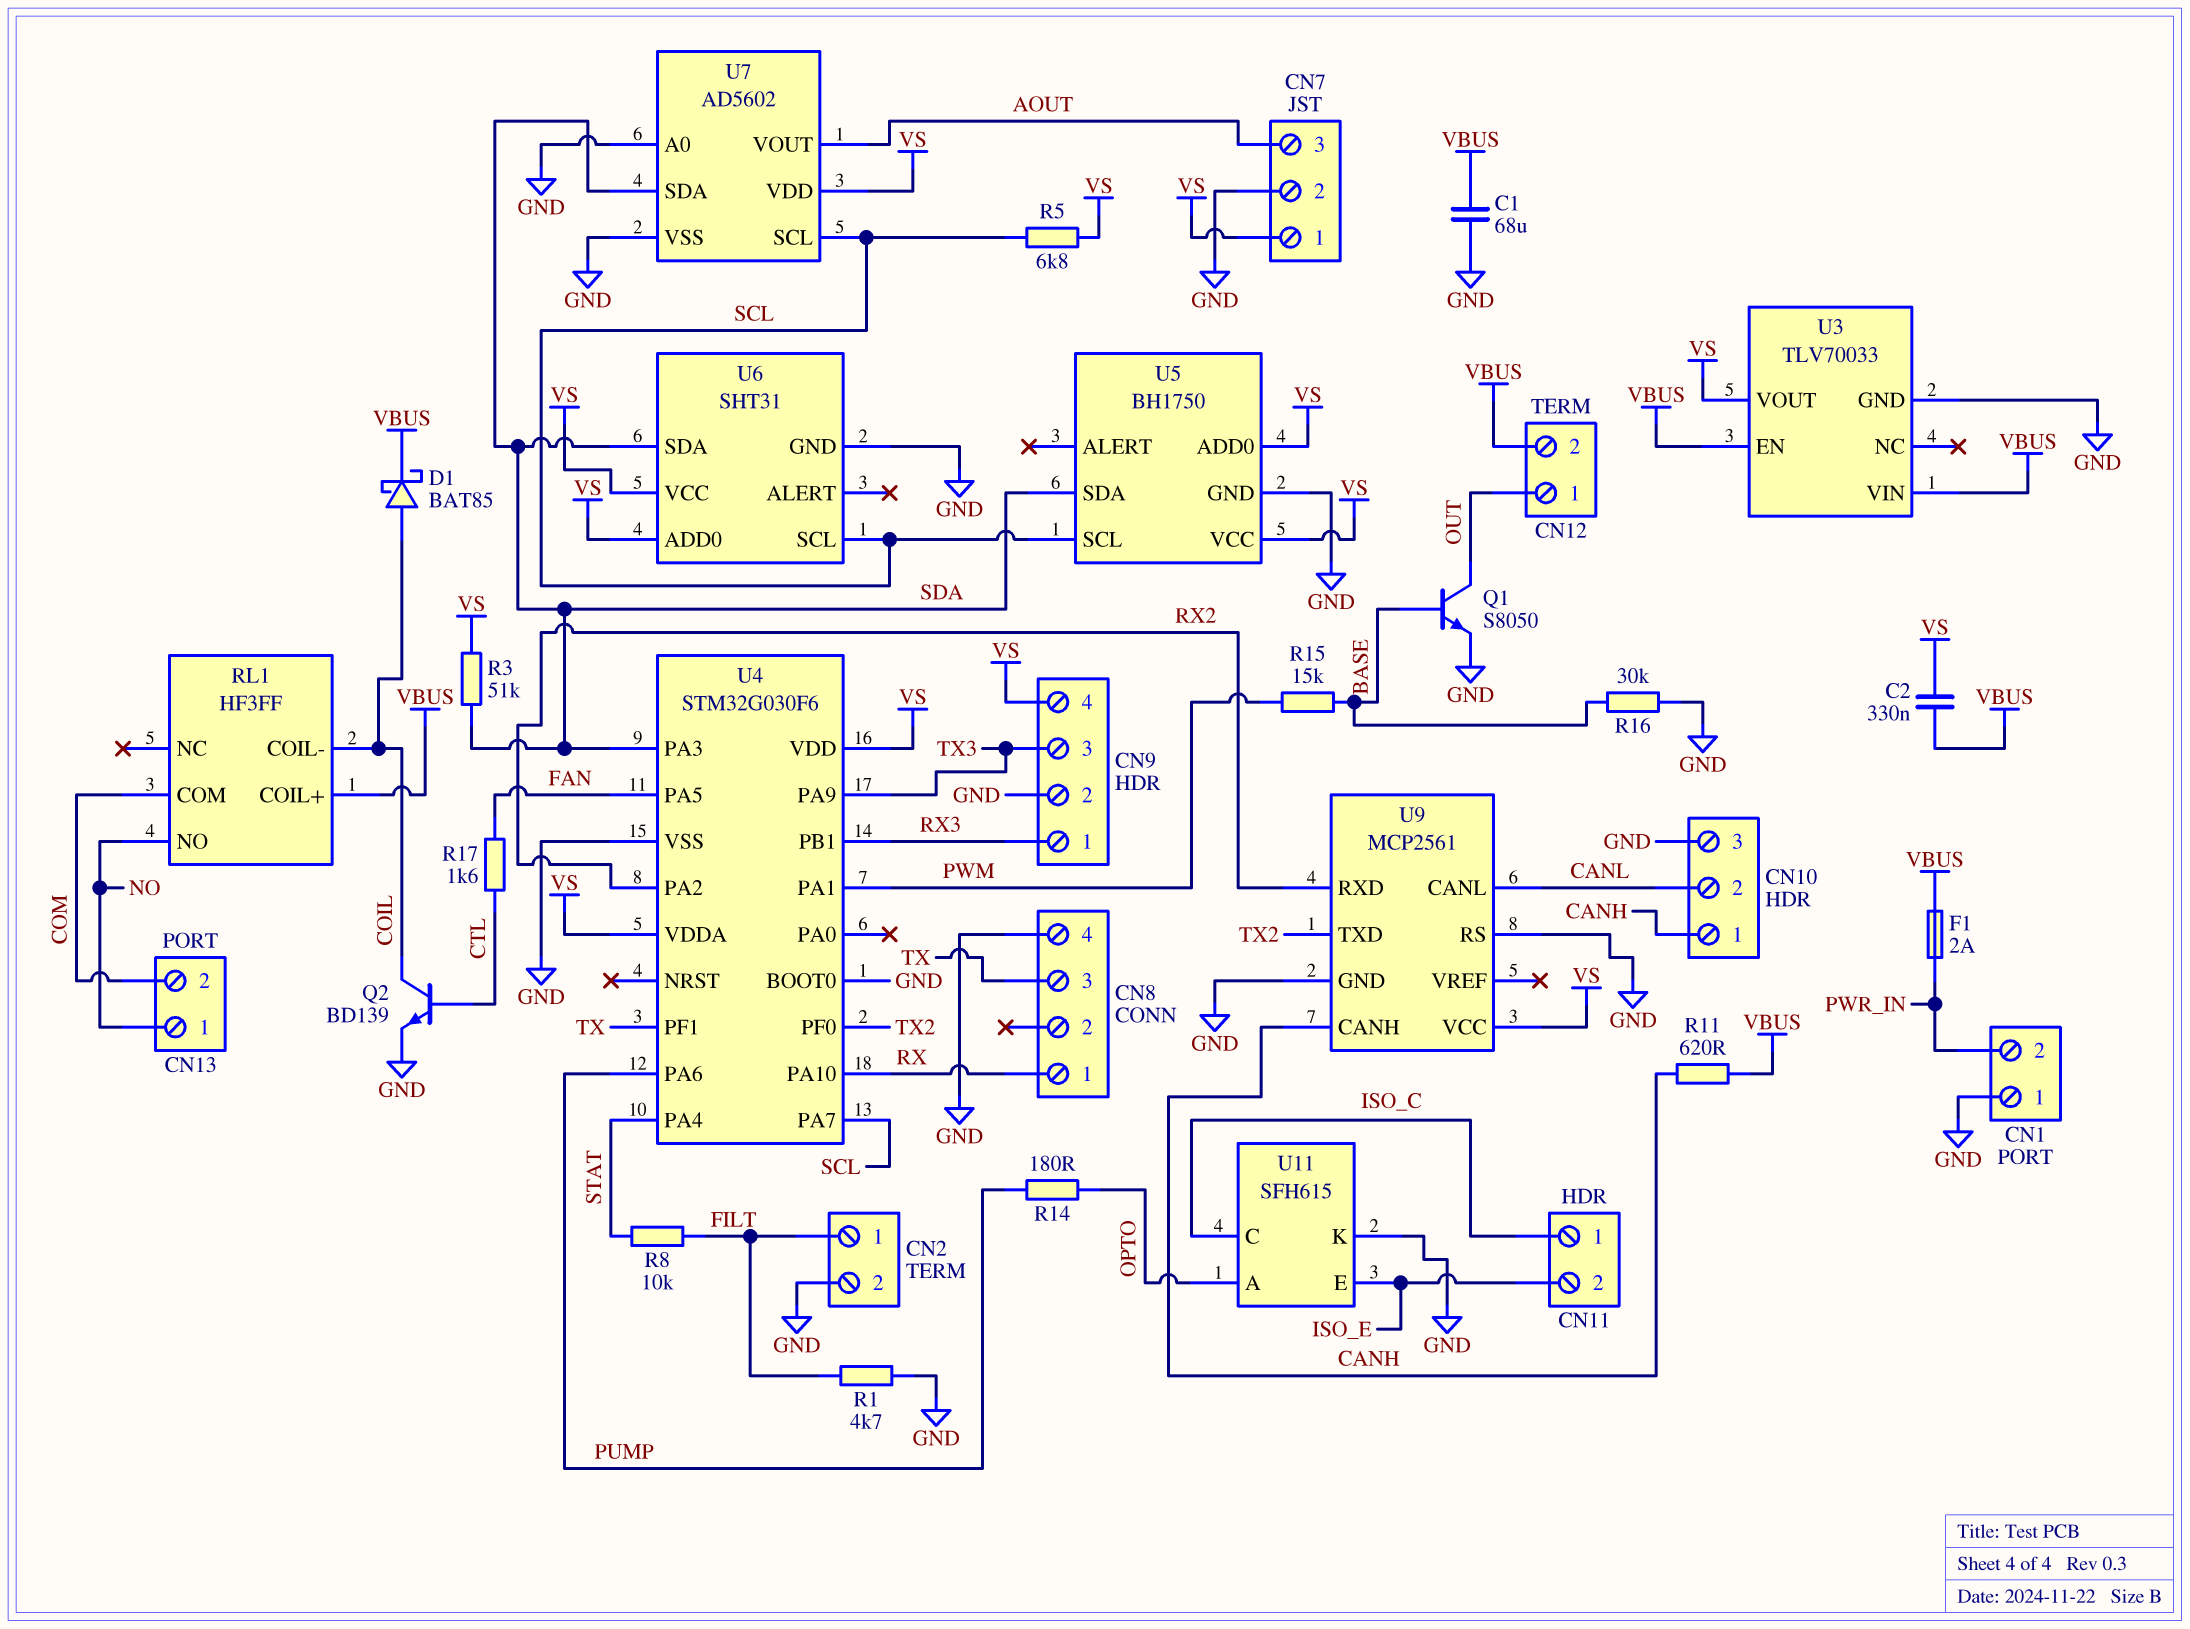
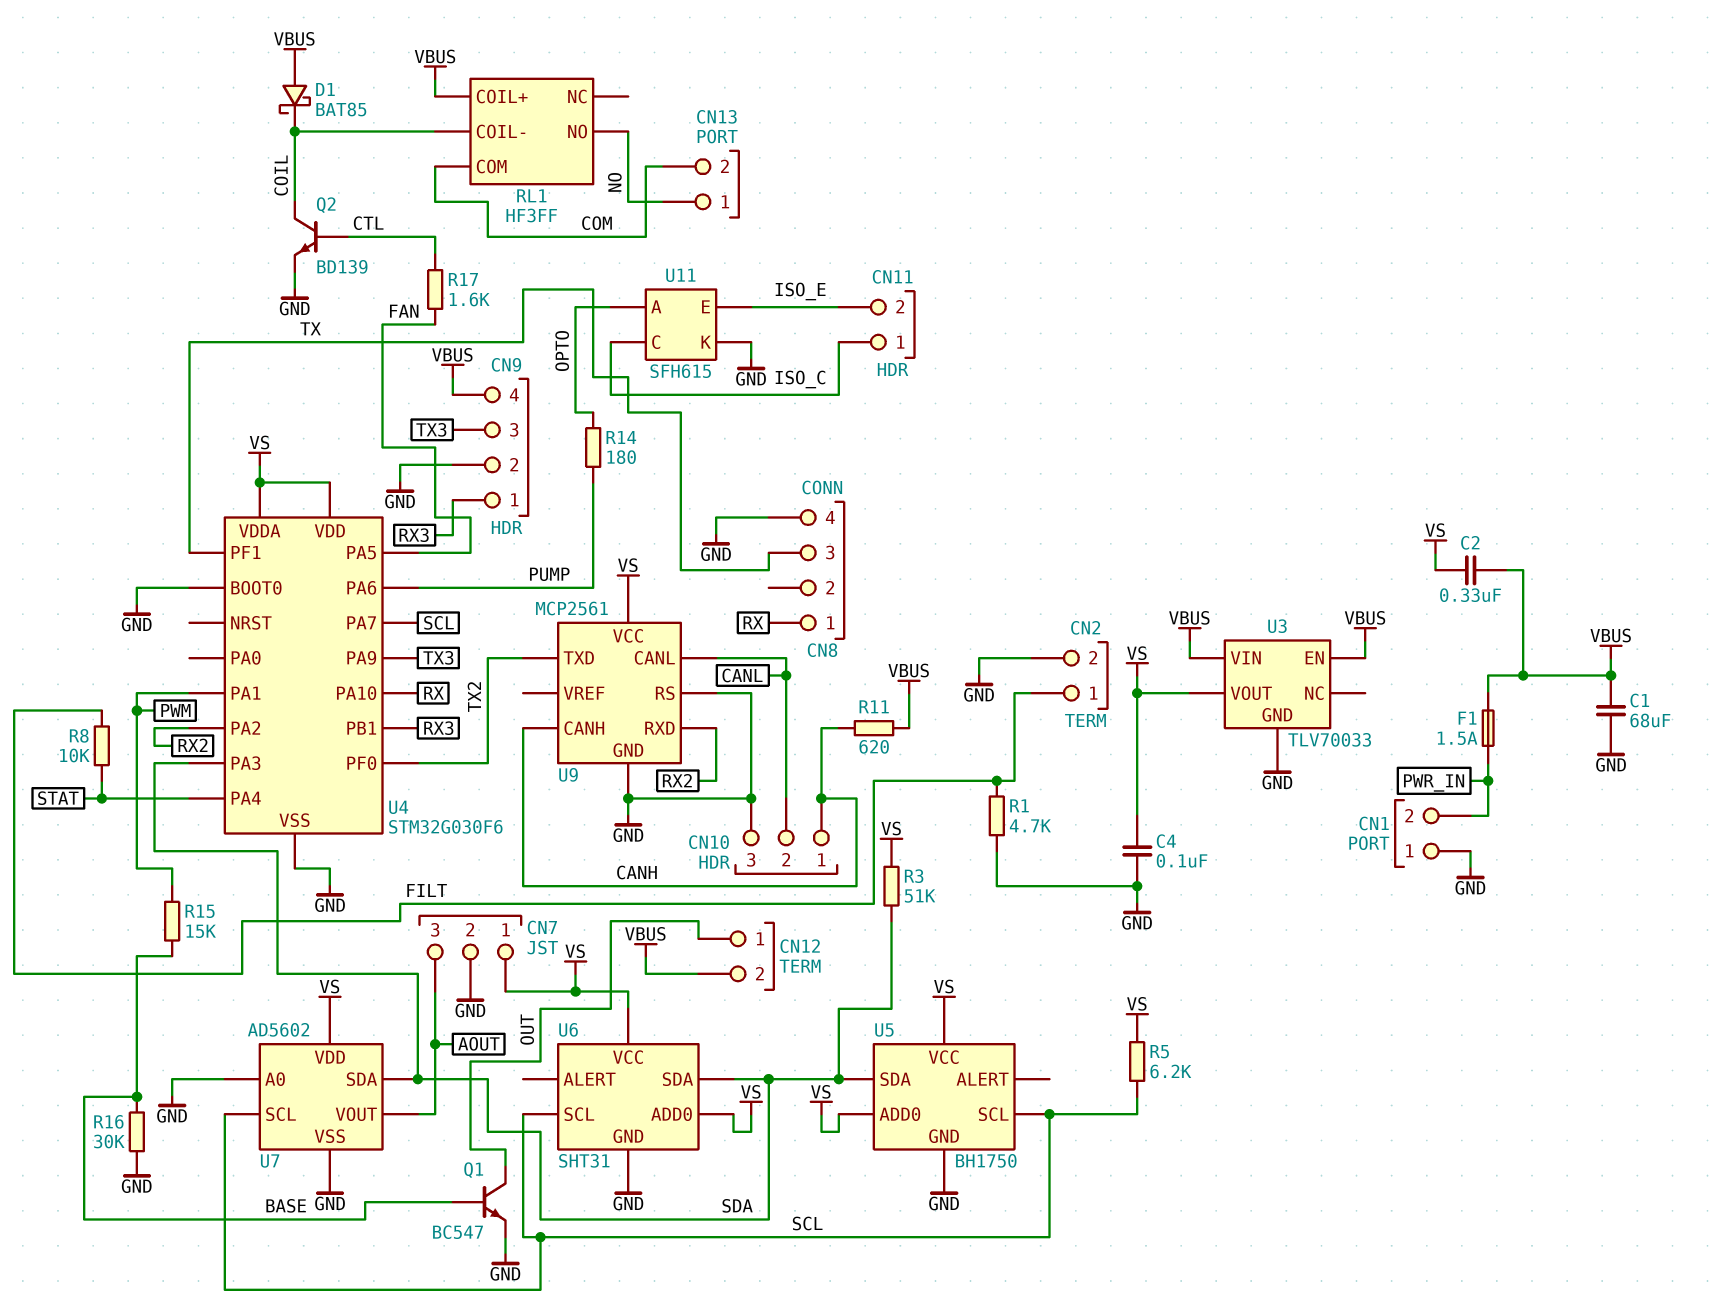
C4: none -> 100nF (GND, VS)
CN9 pin 4: VS -> VBUS
D1: schottky BAT85 (A COIL, K VBUS) -> schottky BAT85 (A VBUS, K COIL)
F1: 2A (PWR_IN, VBUS) -> 1.5A (PWR_IN, VBUS)
Q1: NPN S8050 (B BASE, C OUT, E GND) -> NPN BC547 (B BASE, C OUT, E GND)
R5: 6.8k (SCL, VS) -> 6.2k (SCL, VS)

